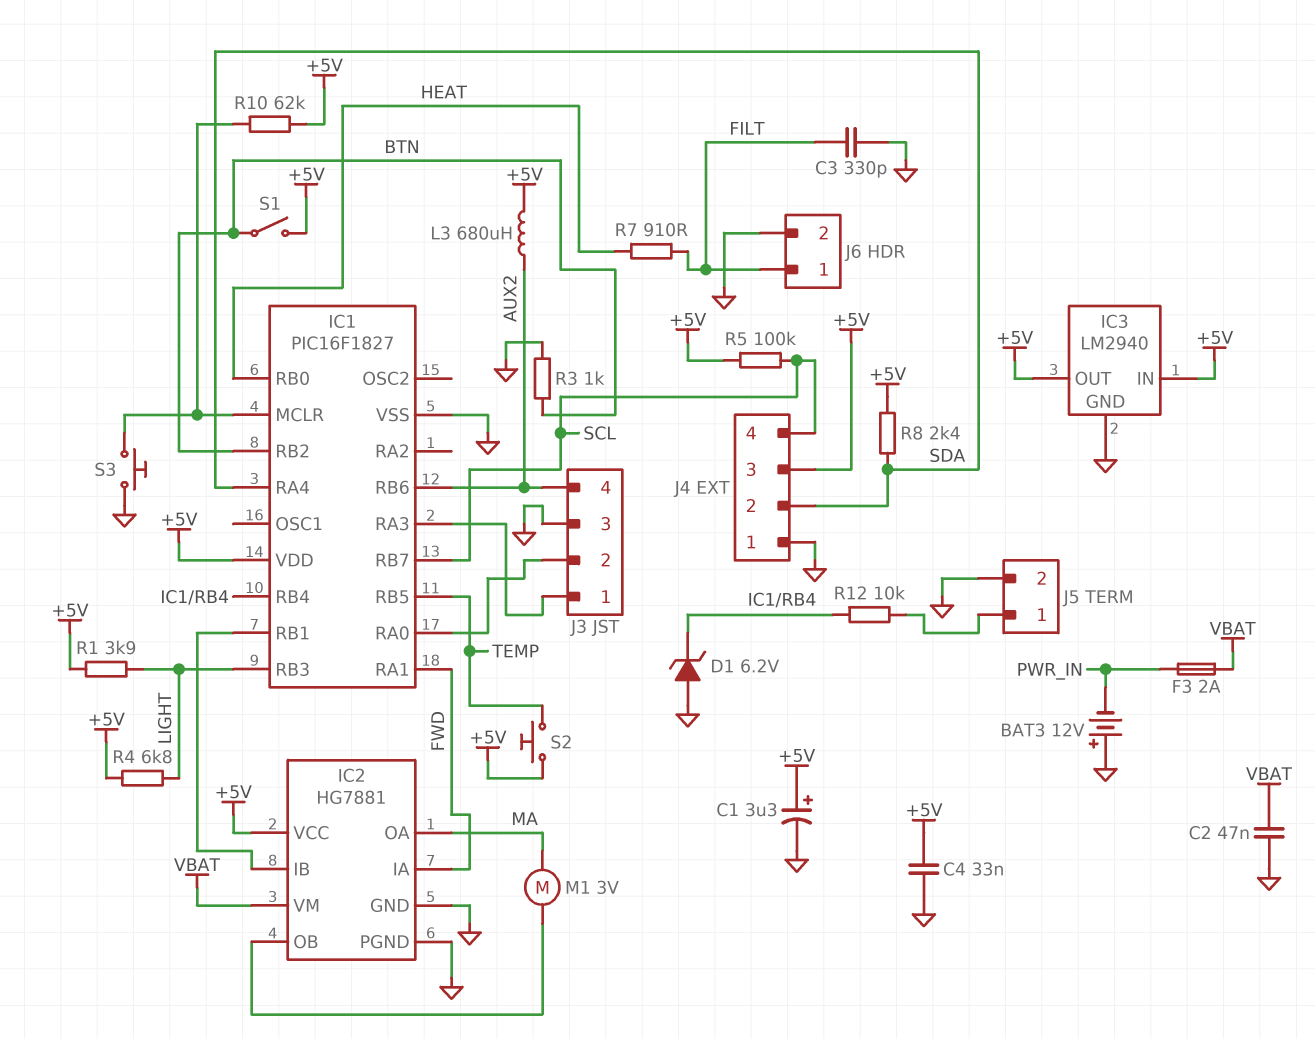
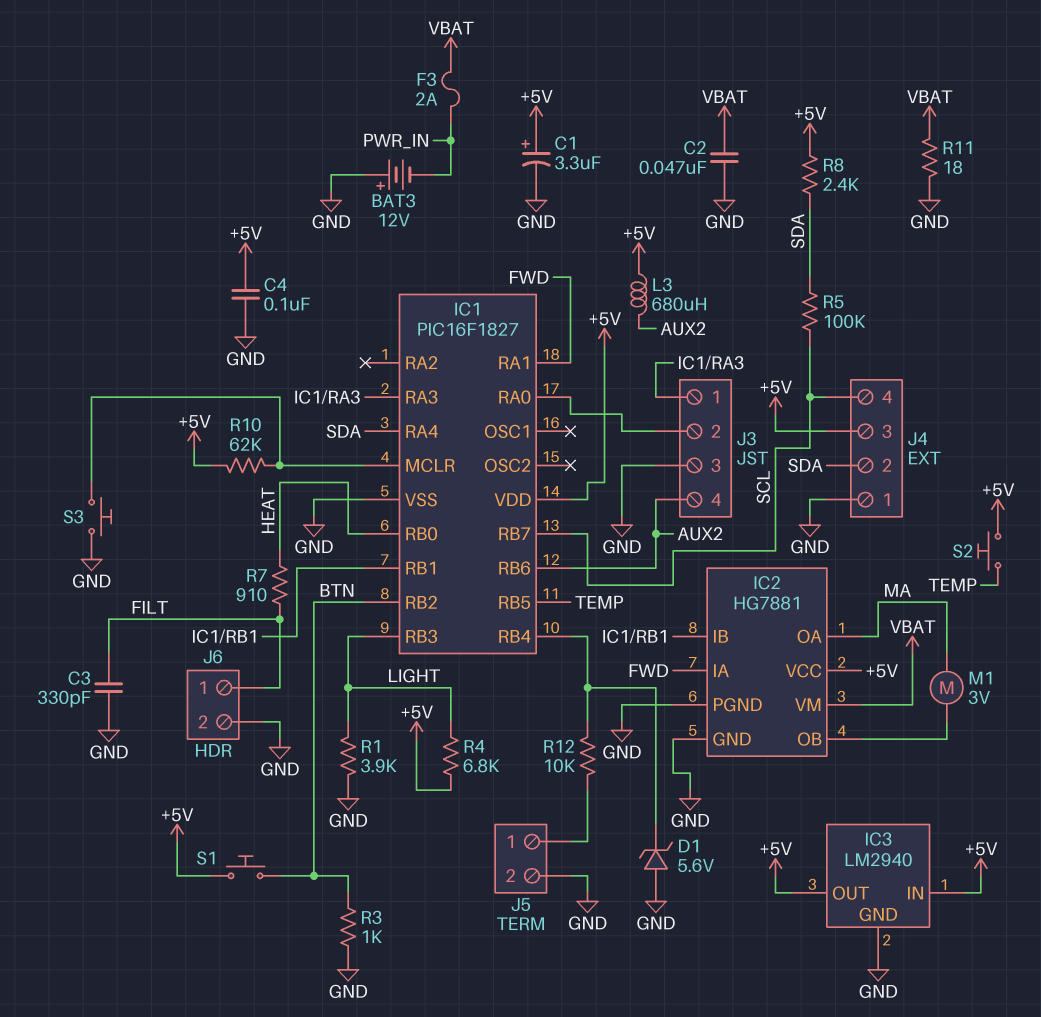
C4: 33nF (+5V, GND) -> 100nF (+5V, GND)
D1: zener 6.2V (A GND, K IC1/RB4) -> zener 5.6V (A GND, K IC1/RB4)
R1: 3.9k (+5V, LIGHT) -> 3.9k (GND, LIGHT)
R5: 100k (+5V, SCL) -> 100k (SCL, SDA)
R11: none -> 18 (GND, VBAT)
S1: switch (+5V, BTN) -> button (+5V, BTN)

